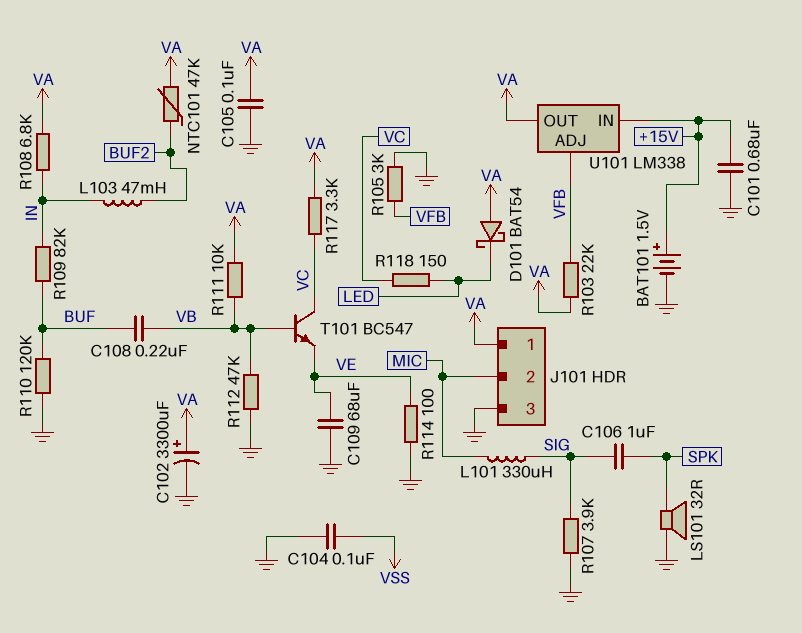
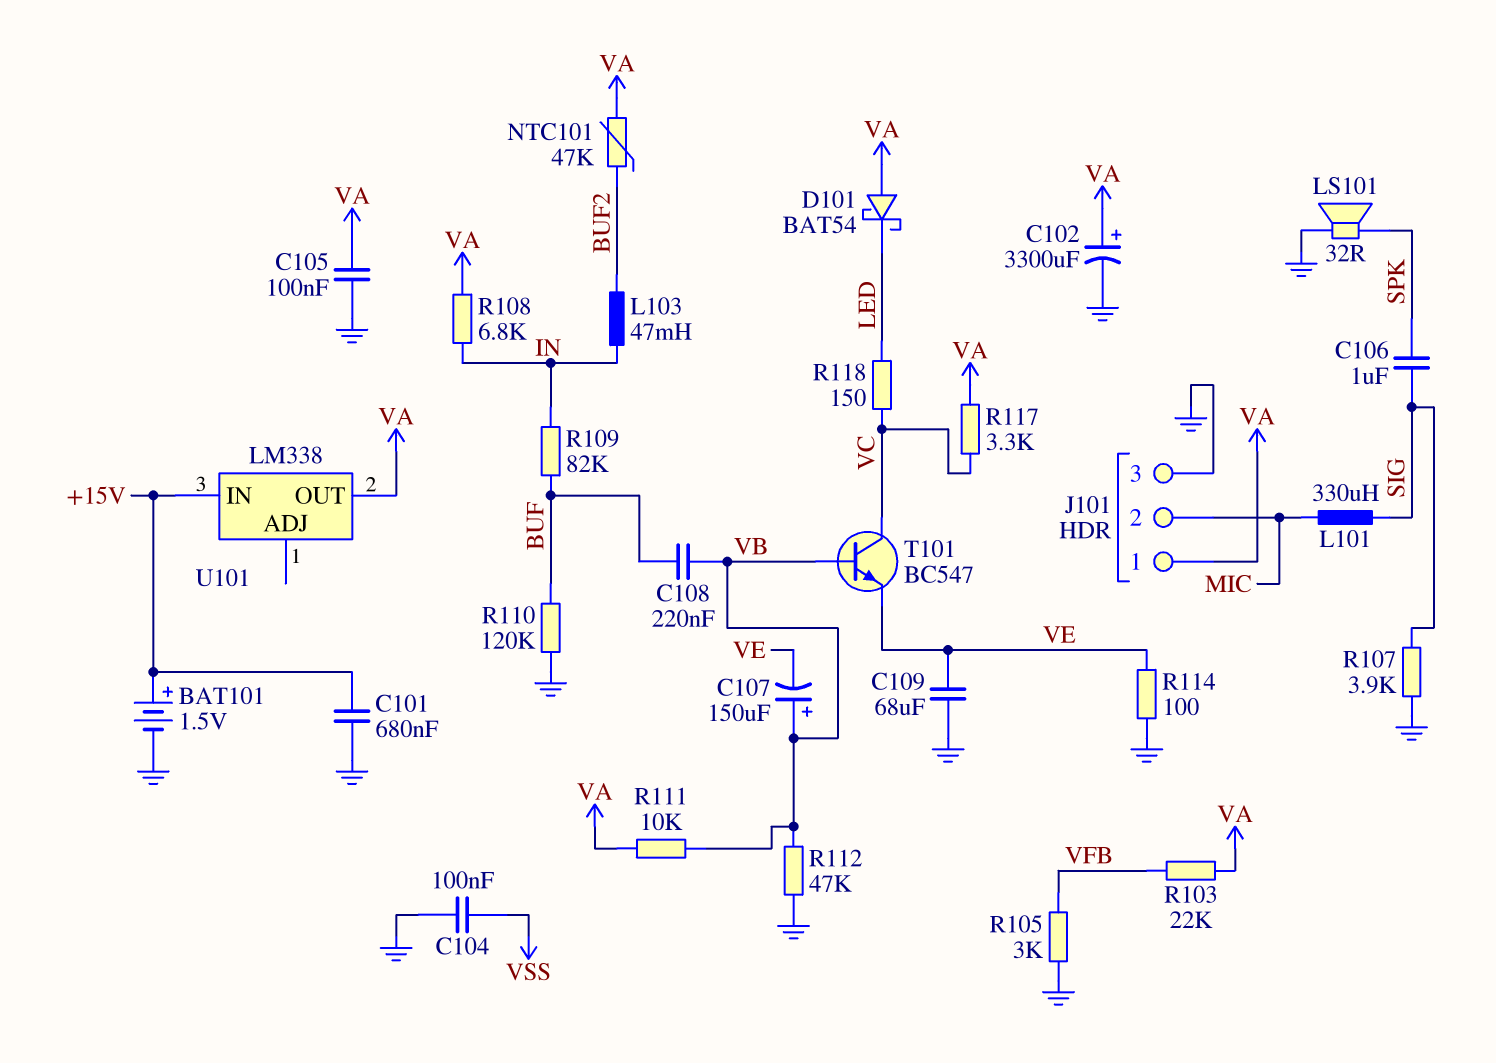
C107: none -> 150uF (plus VB, minus VE)
U101 pin ADJ: VFB -> none

